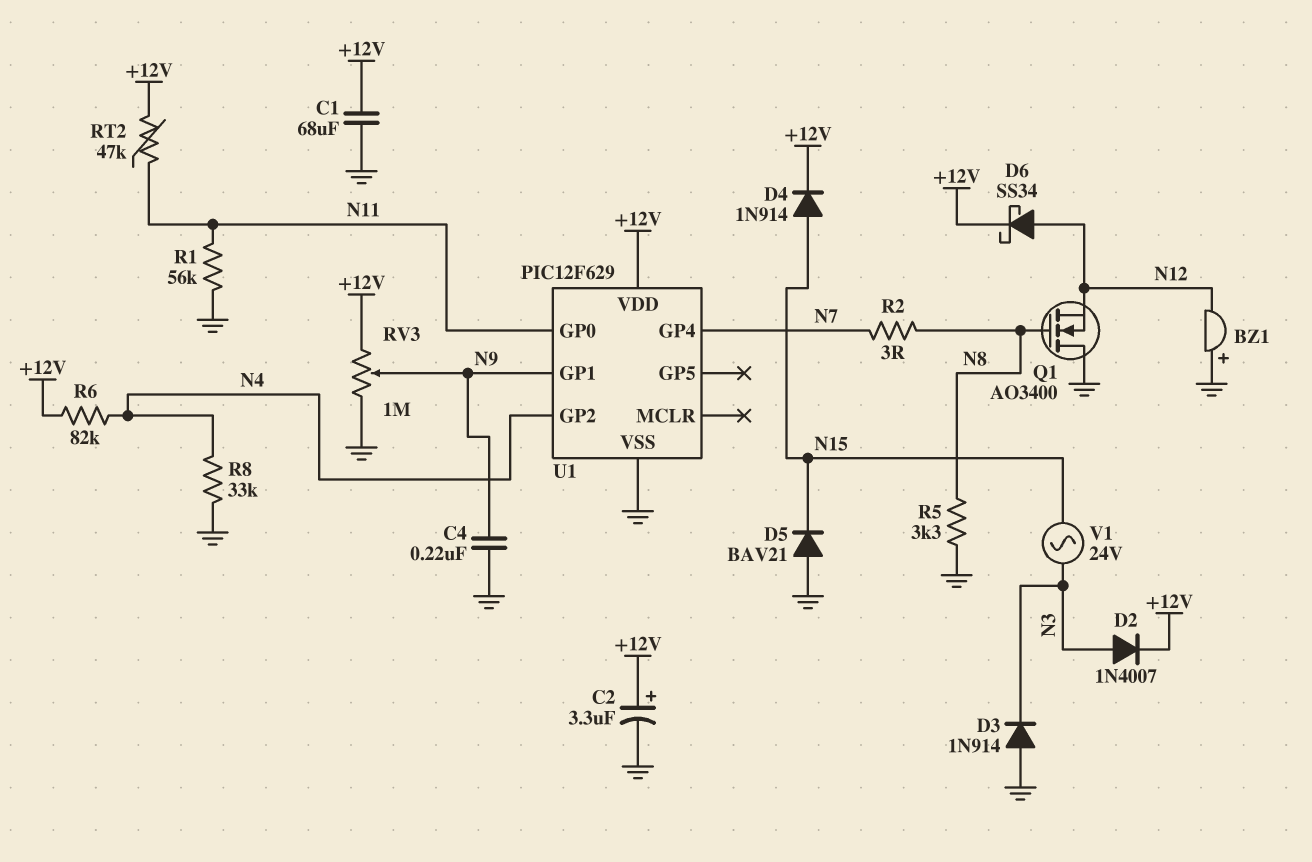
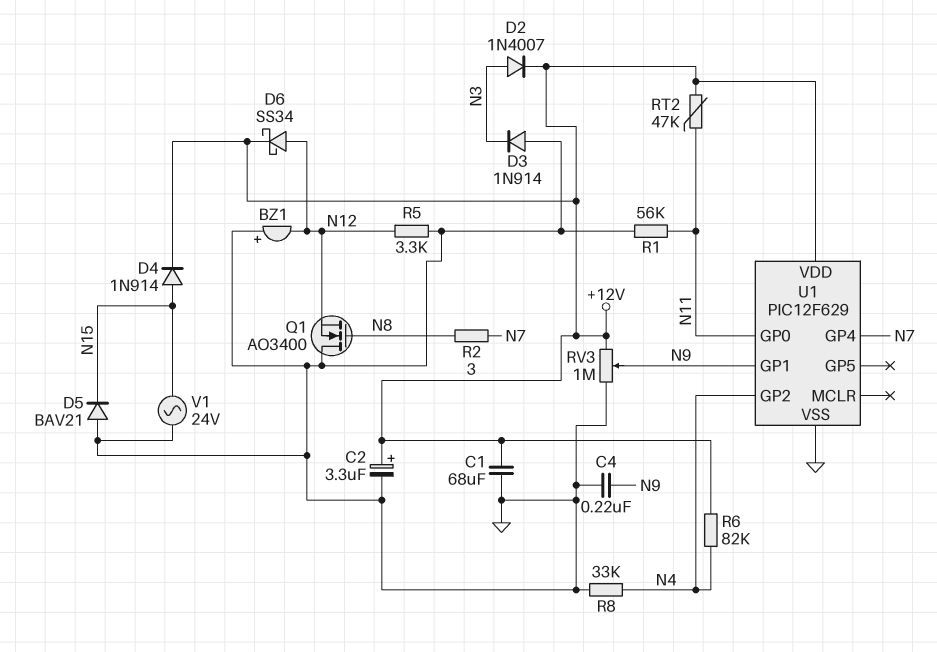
R5: 3.3k (GND, N8) -> 3.3k (GND, N12)
V1: AC 24V (N3, N15) -> AC 24V (GND, N15)

